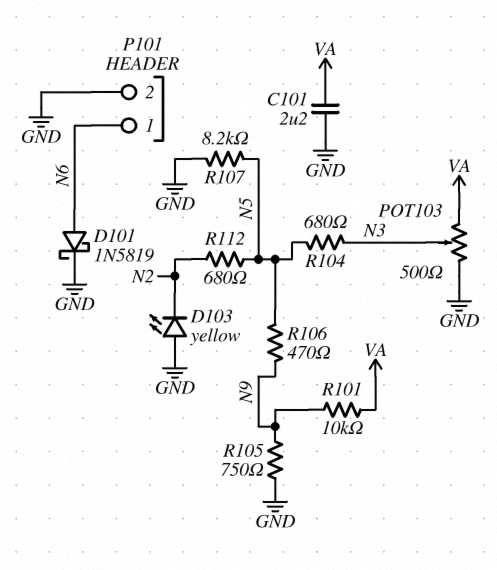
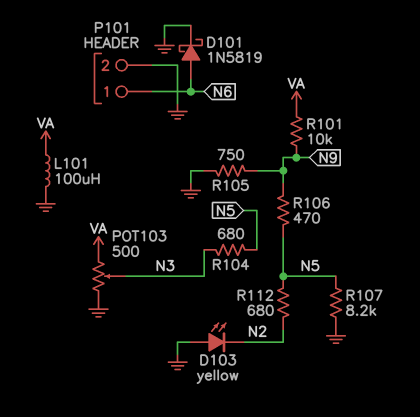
C101: 2.2uF (GND, VA) -> none
L101: none -> 100uH (GND, VA)

